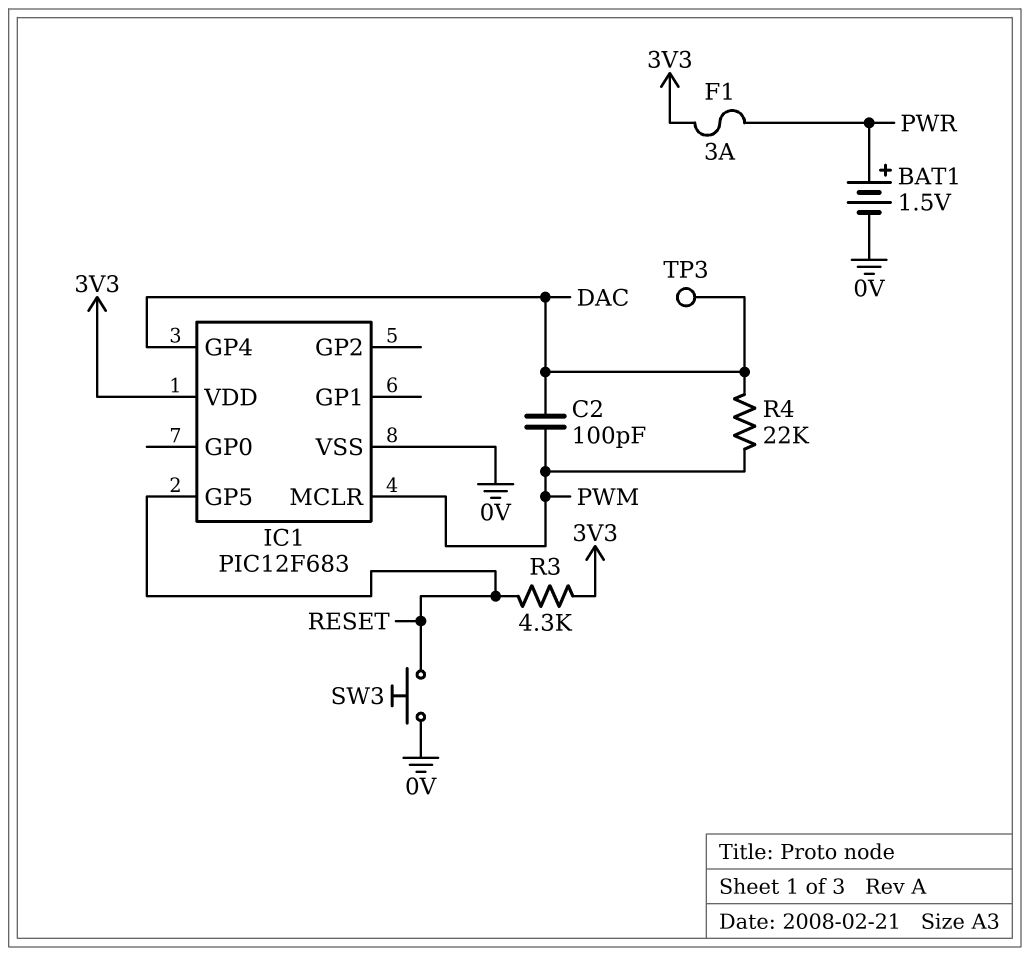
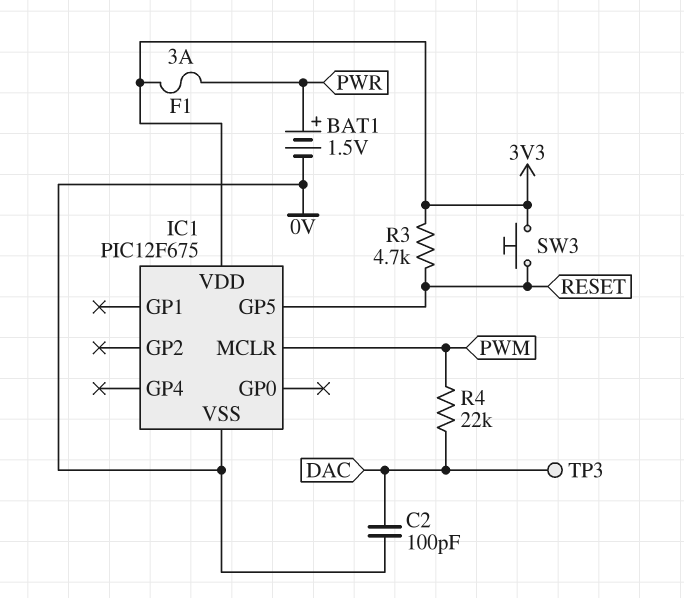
C2: 100pF (DAC, PWM) -> 100pF (0V, DAC)
IC1: PIC12F683 -> PIC12F675
IC1 pin GP4: DAC -> none
R3: 4.3k (3V3, RESET) -> 4.7k (3V3, RESET)
SW3: button (0V, RESET) -> button (3V3, RESET)

